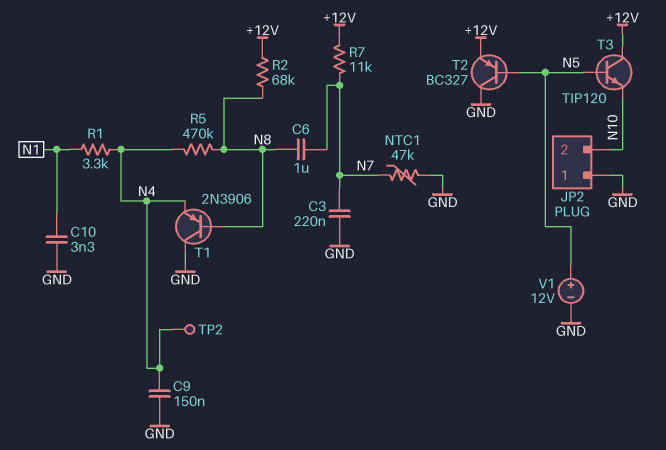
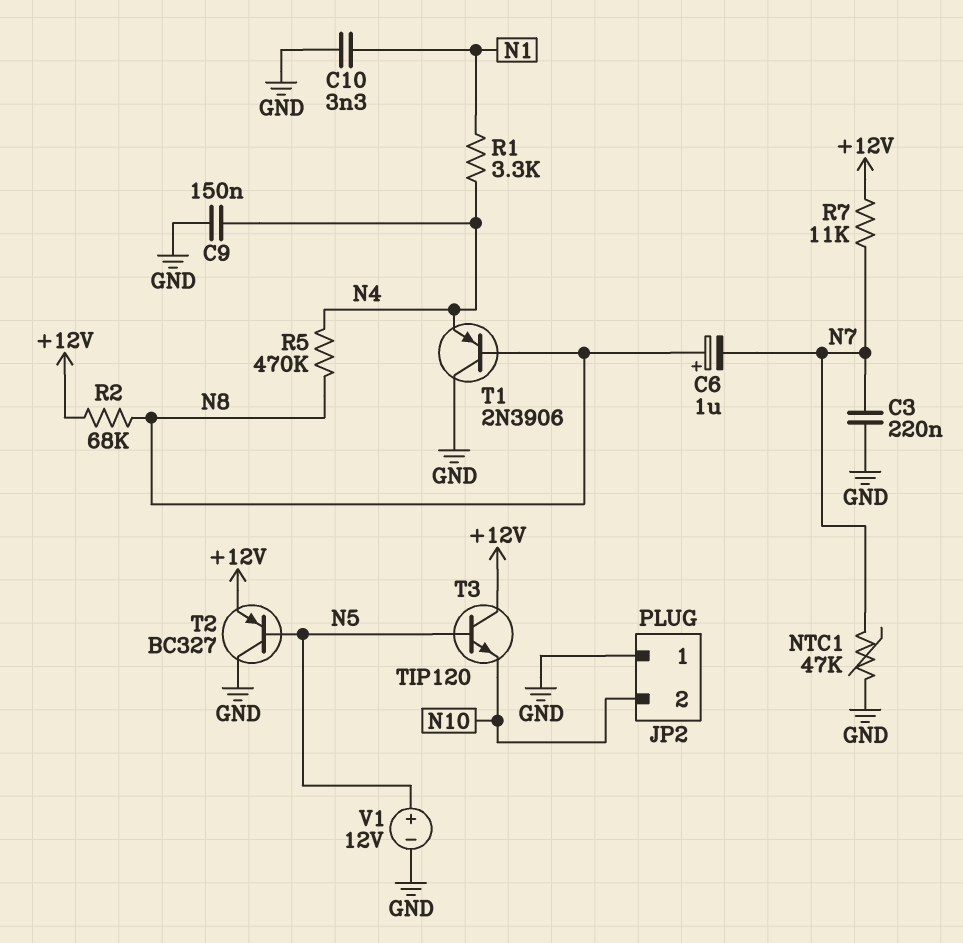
C6: 1uF (N7, N8) -> 1uF (plus N8, minus N7)
TP2: test point (N4) -> none

